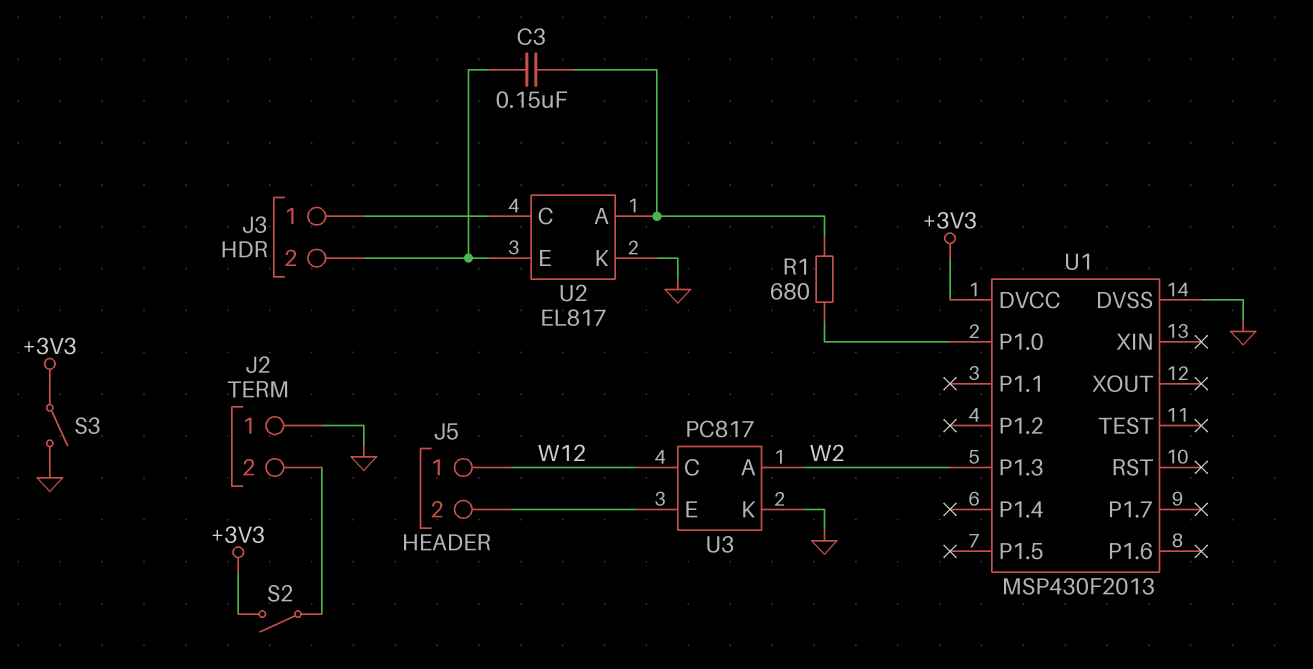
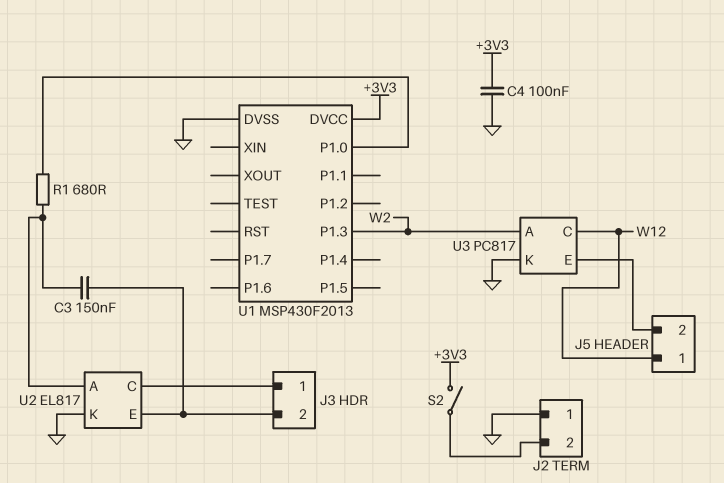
C4: none -> 100nF (+3V3, GND)
S3: switch (+3V3, GND) -> none

